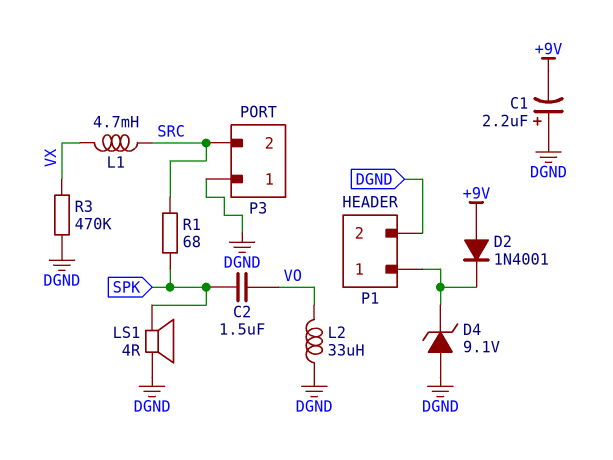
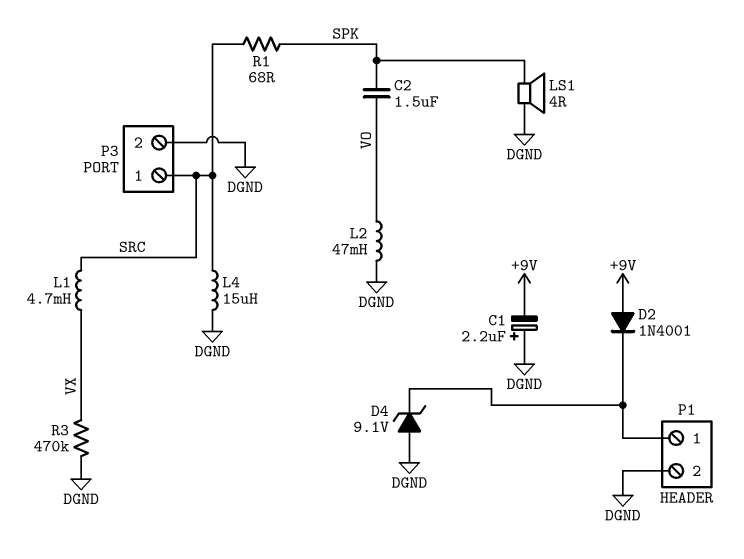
L2: 33uH (DGND, VO) -> 47mH (DGND, VO)
L4: none -> 15uH (DGND, SRC)
P3 pin 1: DGND -> SRC
P3 pin 2: SRC -> DGND

